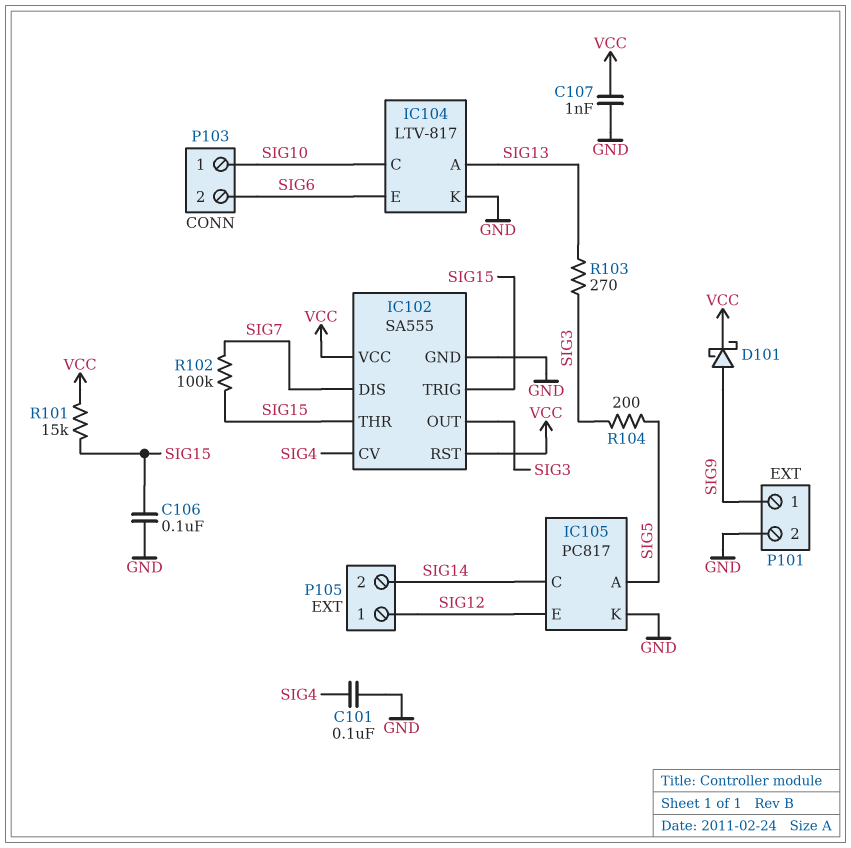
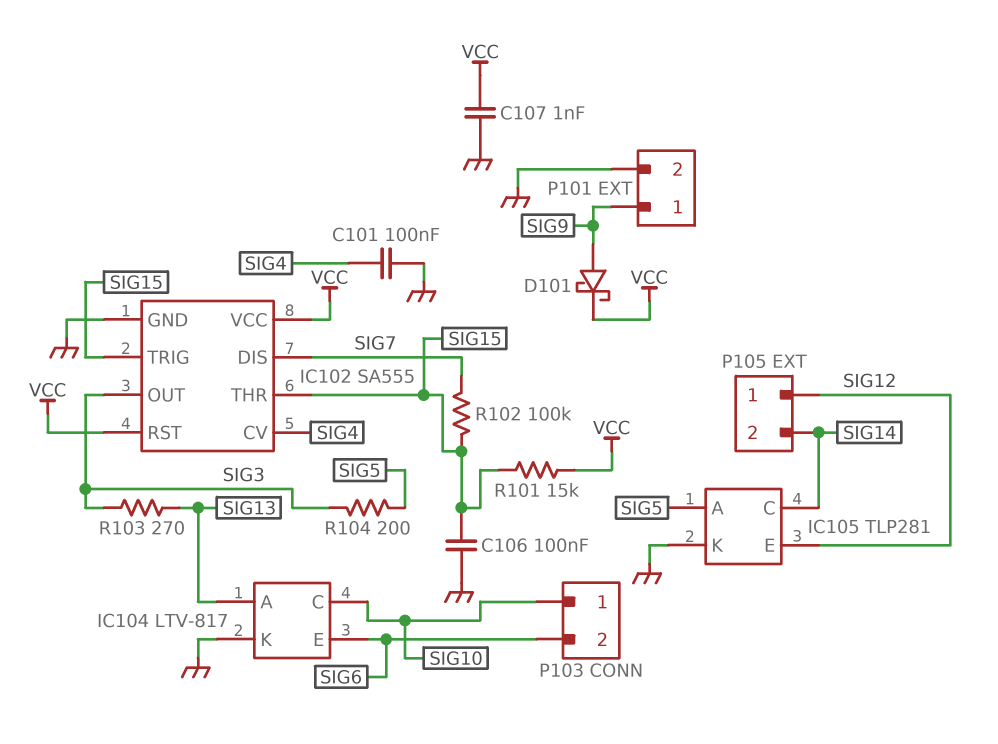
IC105: PC817 -> TLP281

